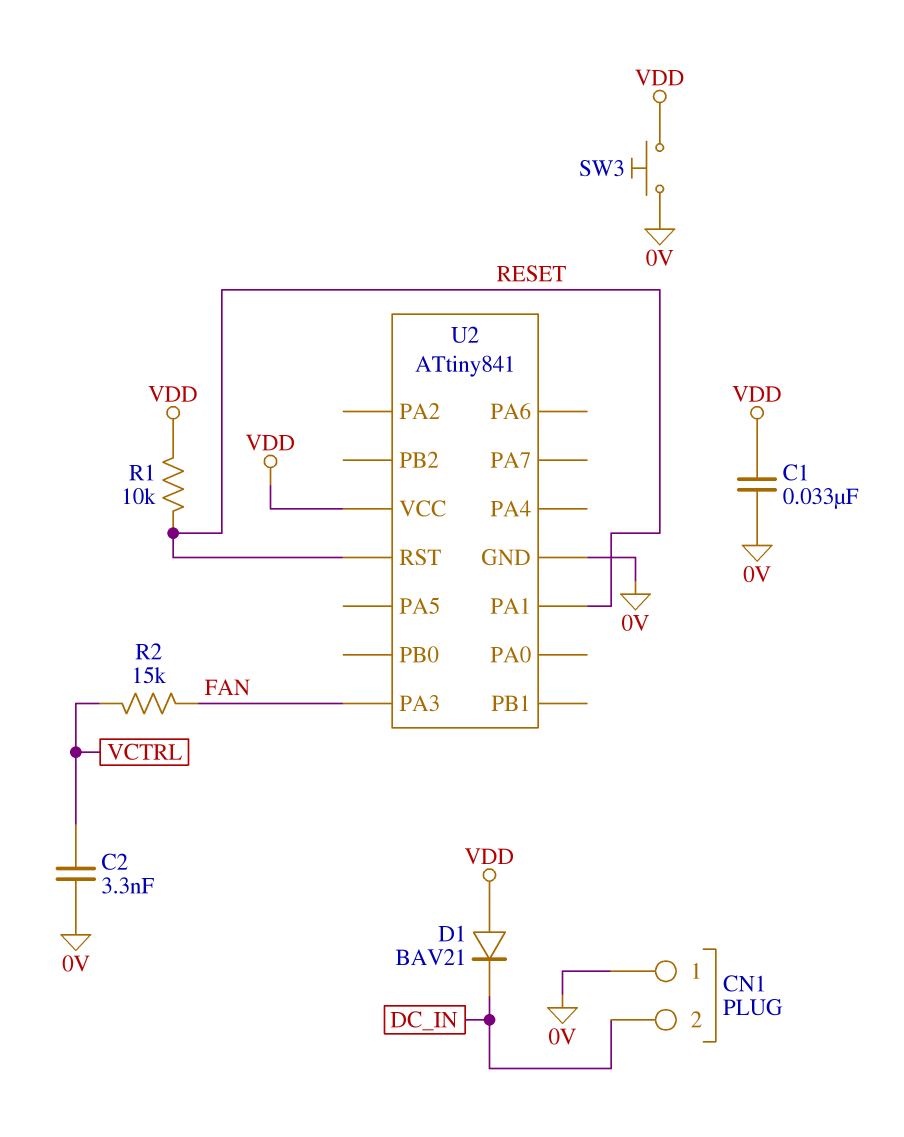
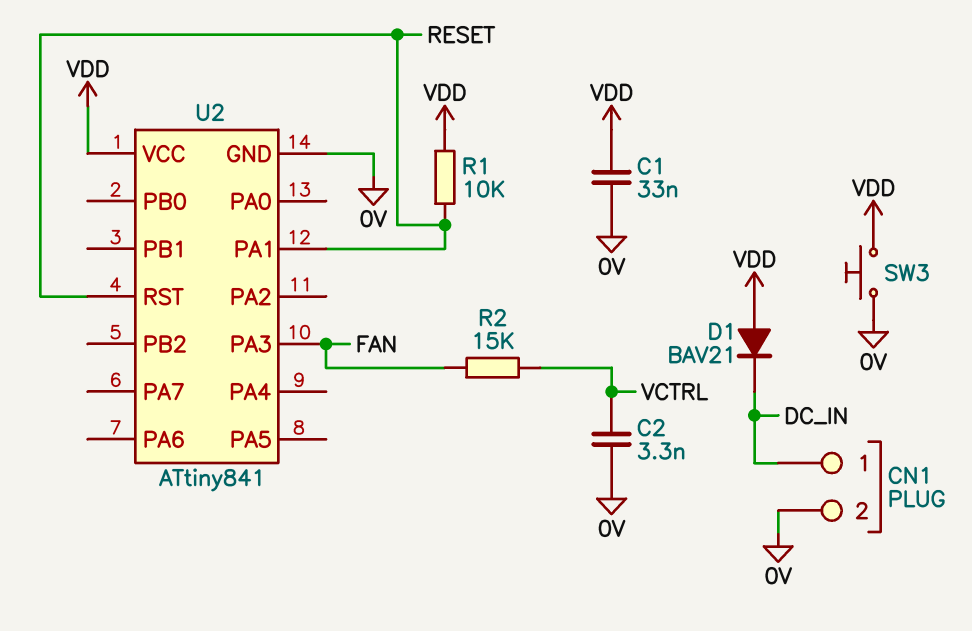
CN1 pin 1: 0V -> DC_IN
CN1 pin 2: DC_IN -> 0V

